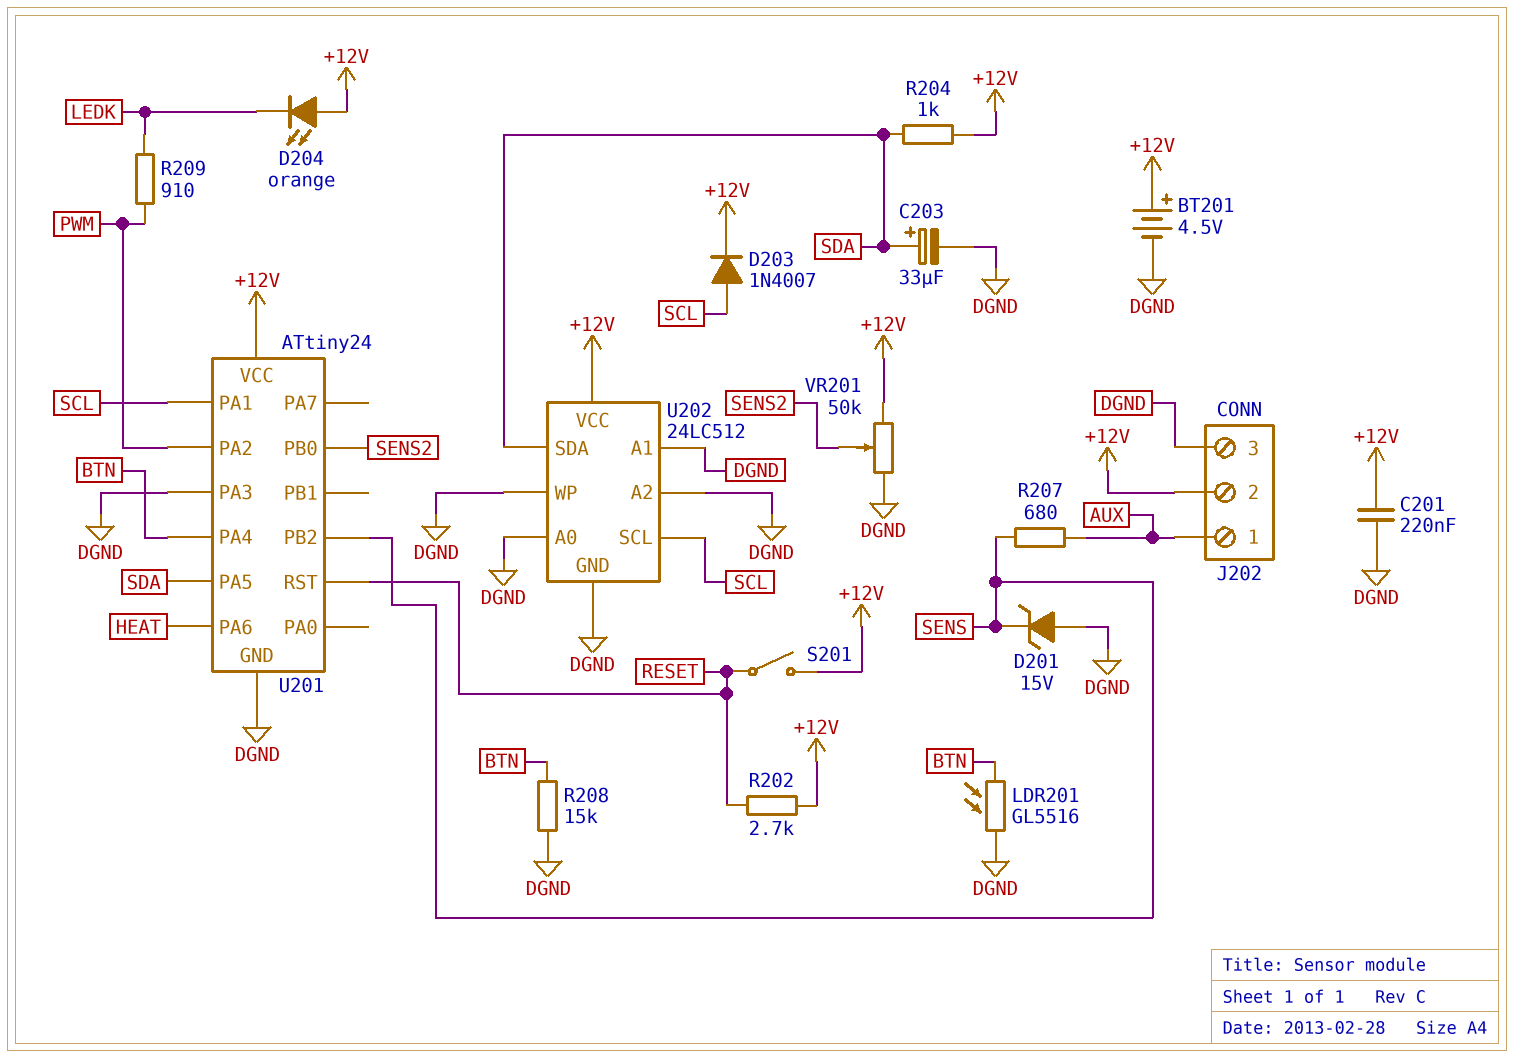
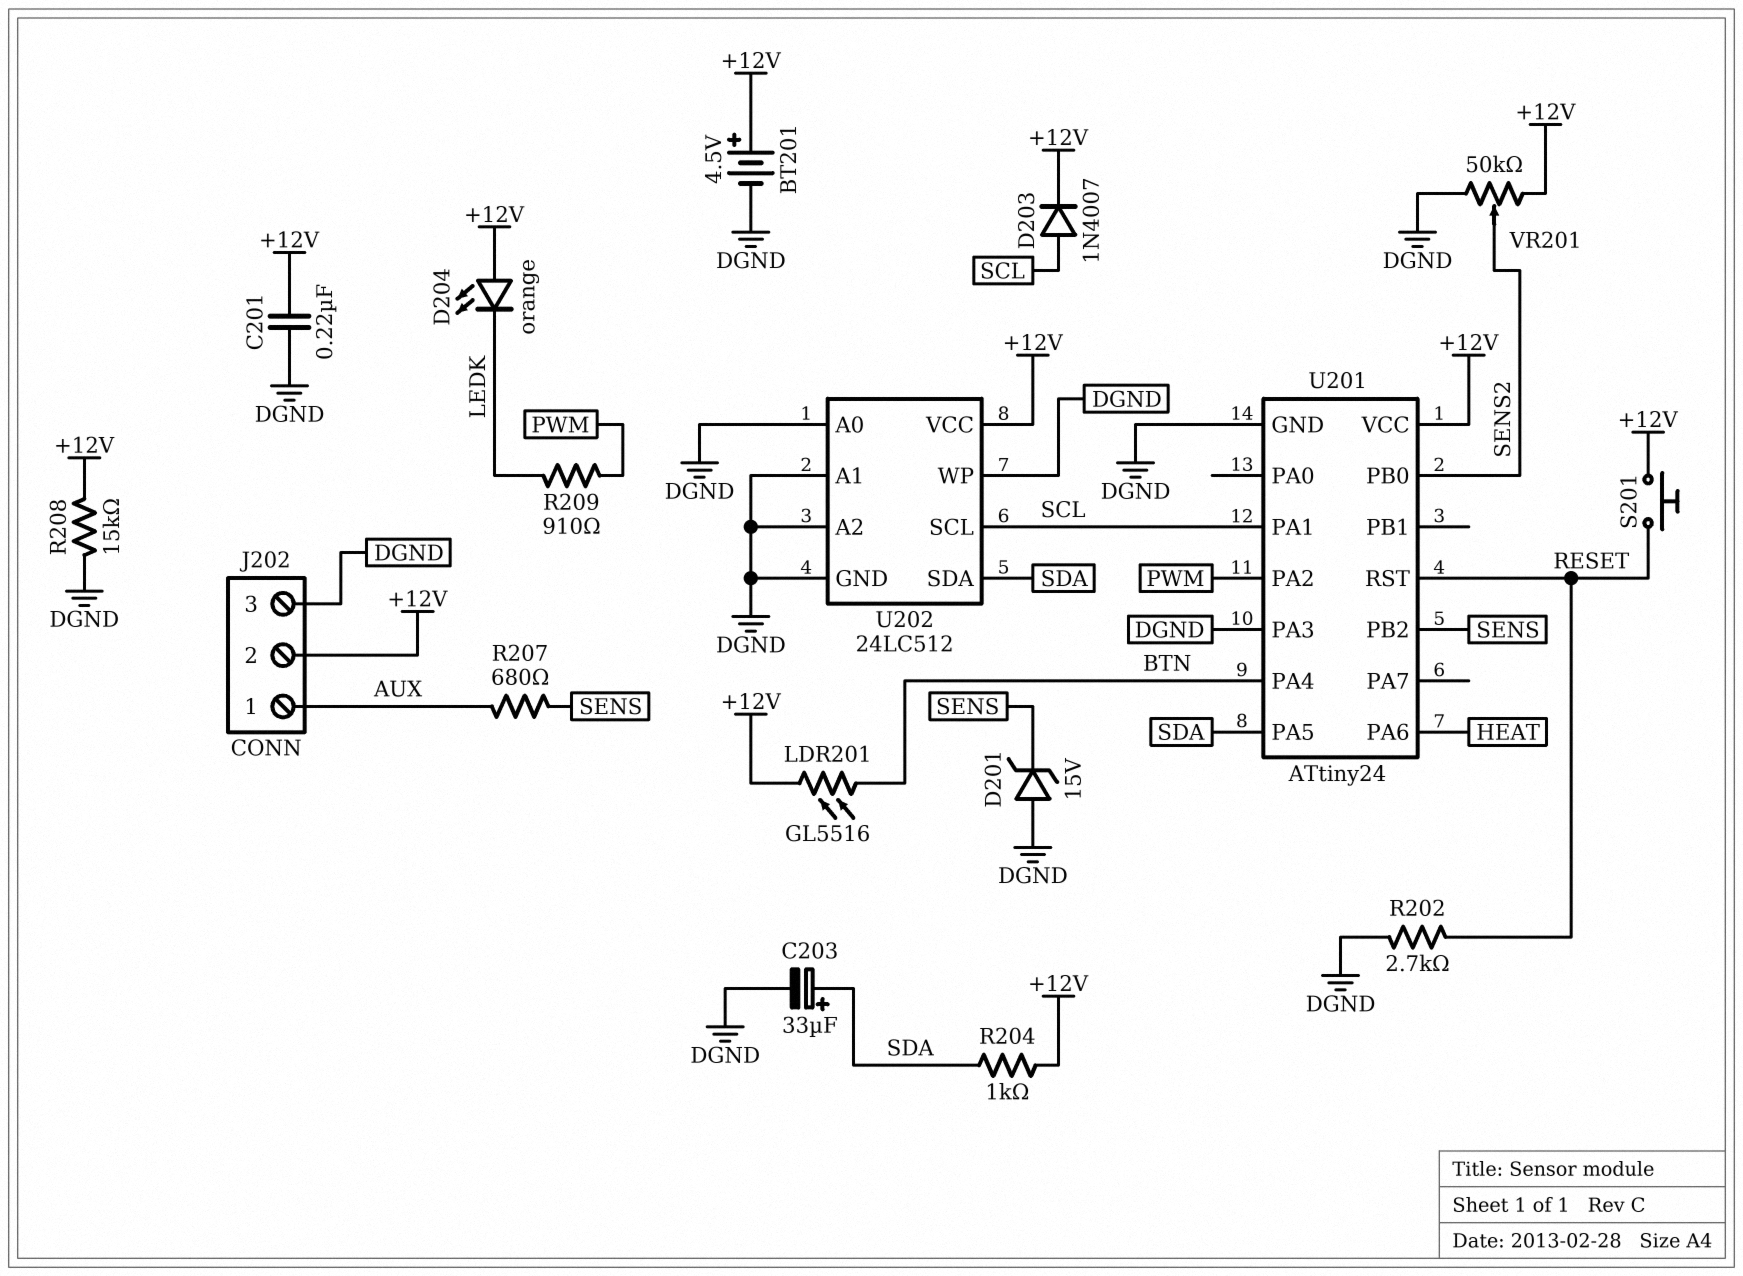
LDR201: GL5516 (BTN, DGND) -> GL5516 (+12V, BTN)
R202: 2.7k (+12V, RESET) -> 2.7k (DGND, RESET)
R208: 15k (BTN, DGND) -> 15k (+12V, DGND)
S201: switch (+12V, RESET) -> button (+12V, RESET)

